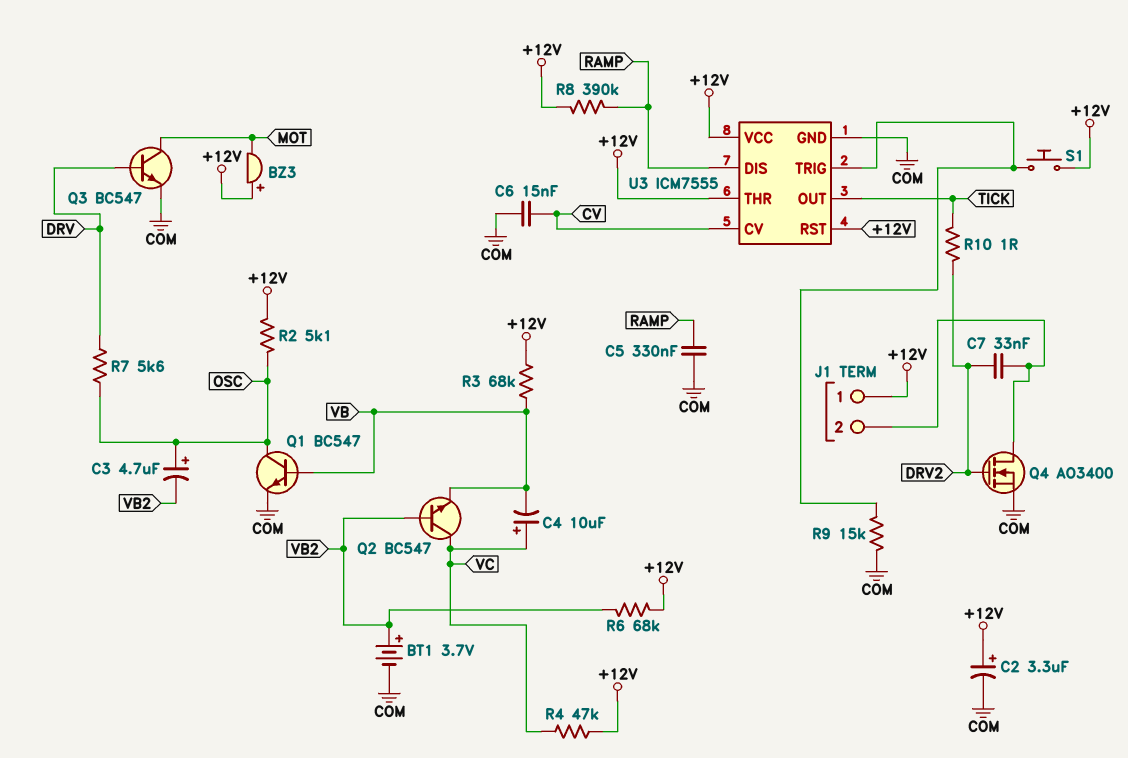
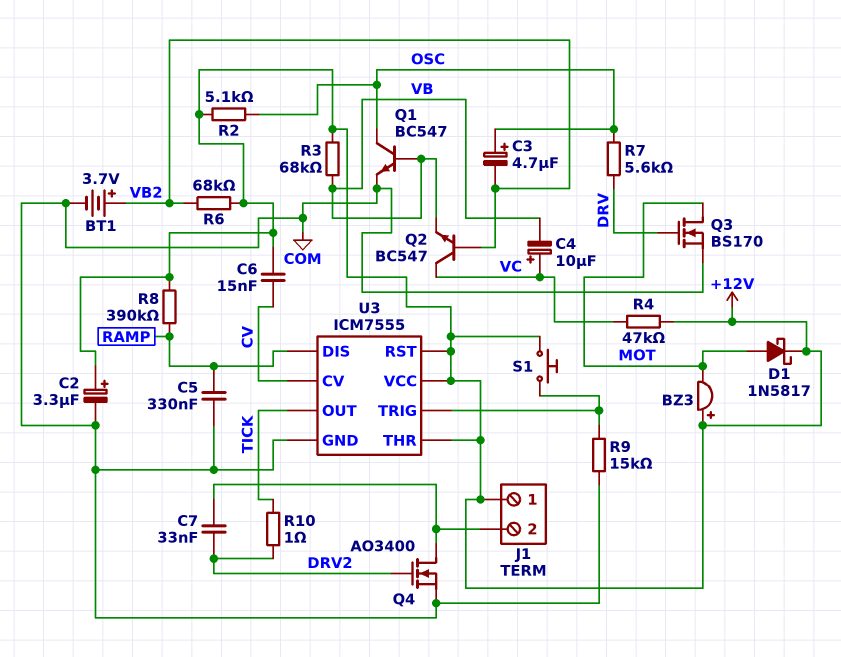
C6: 15nF (COM, CV) -> 15nF (+12V, CV)
D1: none -> schottky 1N5817 (A MOT, K +12V)
Q3: NPN BC547 (B DRV, C MOT, E COM) -> NMOS BS170 (G DRV, D MOT, S COM)

